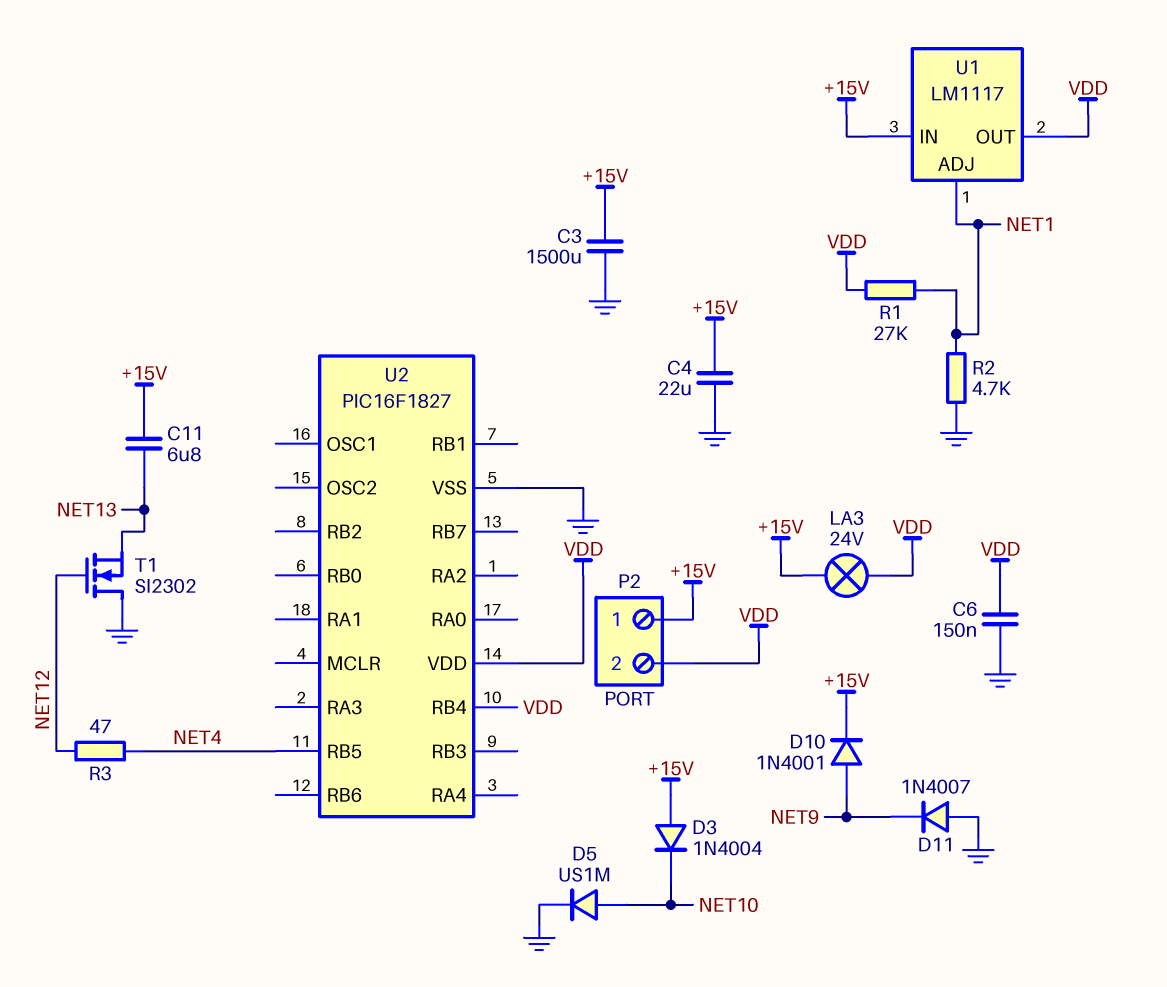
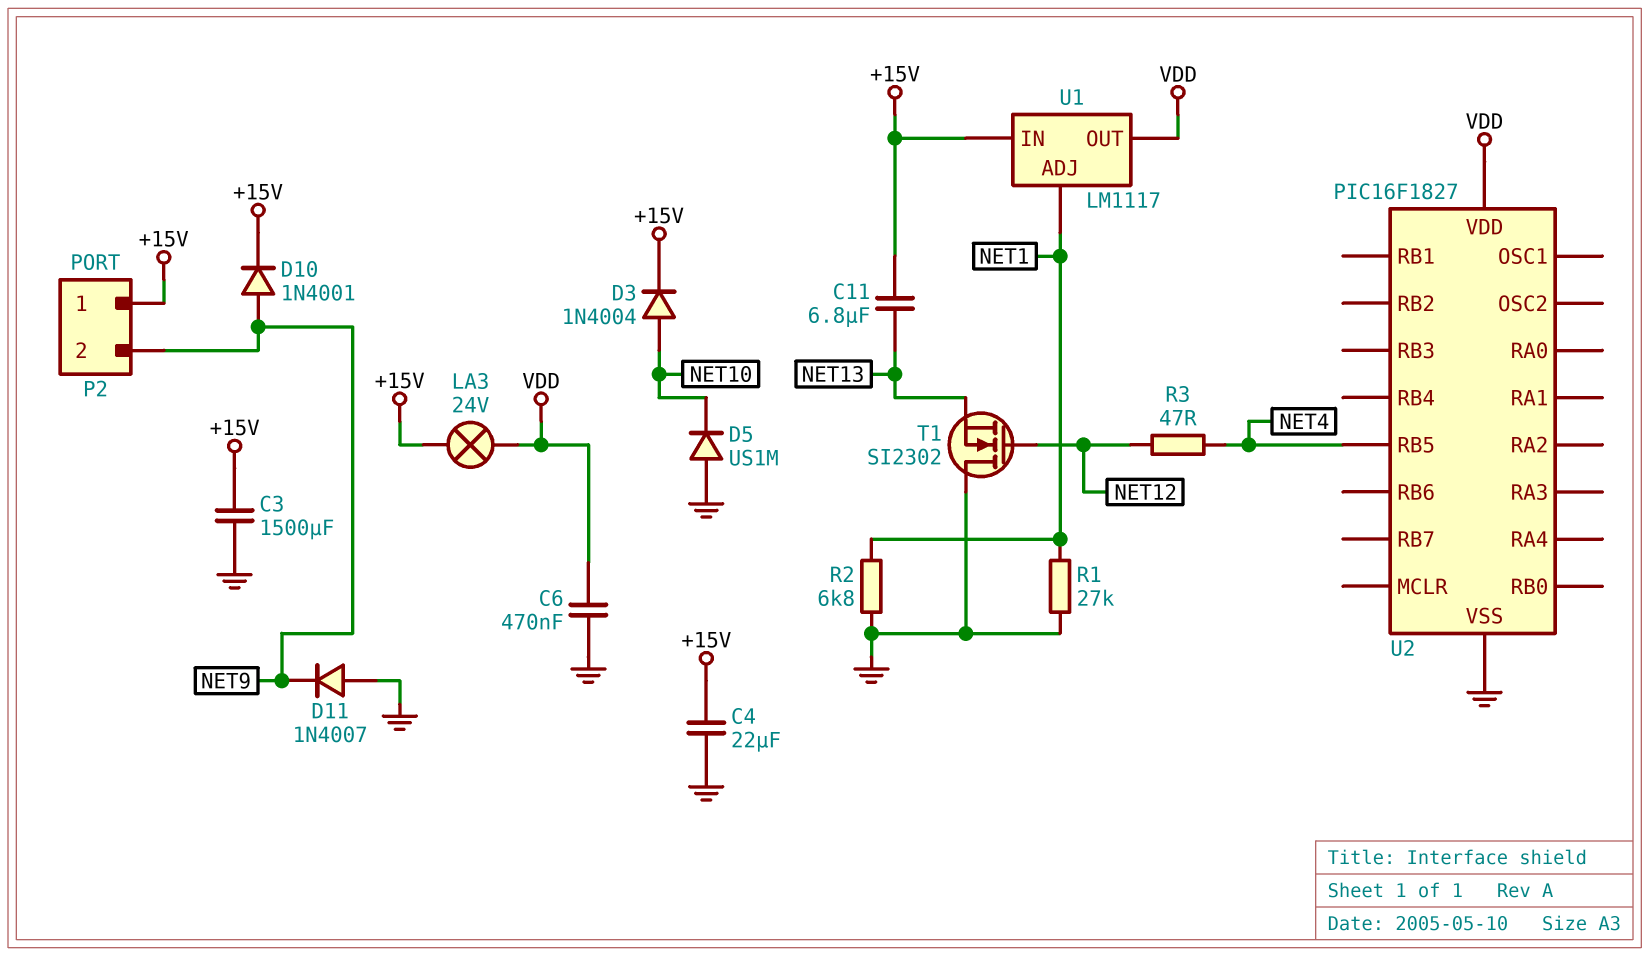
C6: 150nF (GND, VDD) -> 470nF (GND, VDD)
D3: diode 1N4004 (A +15V, K NET10) -> diode 1N4004 (A NET10, K +15V)
D5: diode US1M (A NET10, K GND) -> diode US1M (A GND, K NET10)
P2 pin 2: VDD -> NET9
R1: 27k (NET1, VDD) -> 27k (GND, NET1)
R2: 4.7k (GND, NET1) -> 6.8k (GND, NET1)
U2 pin RB4: VDD -> none

